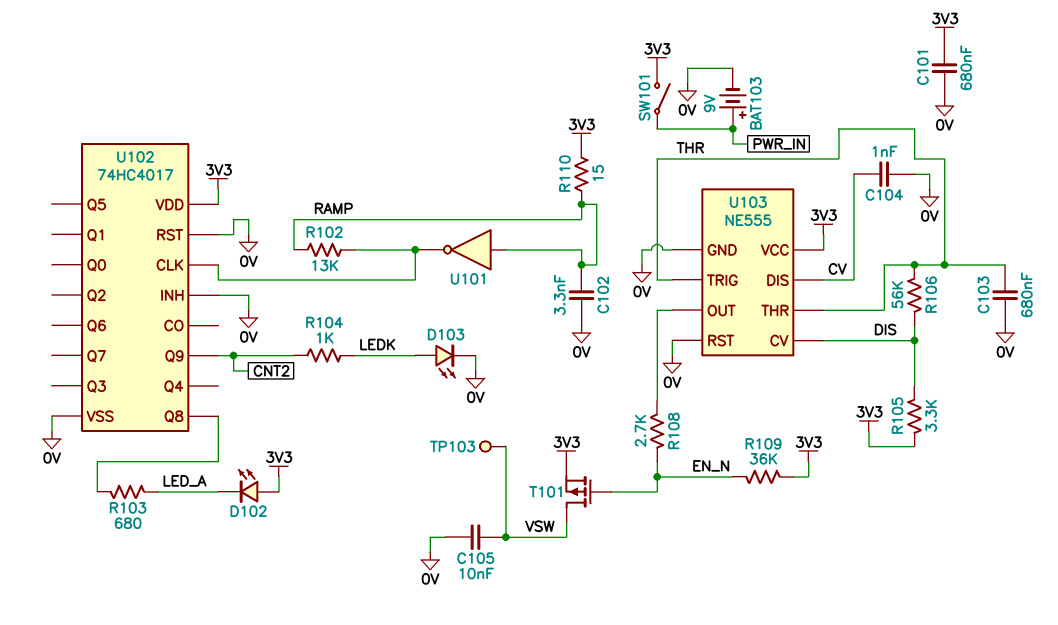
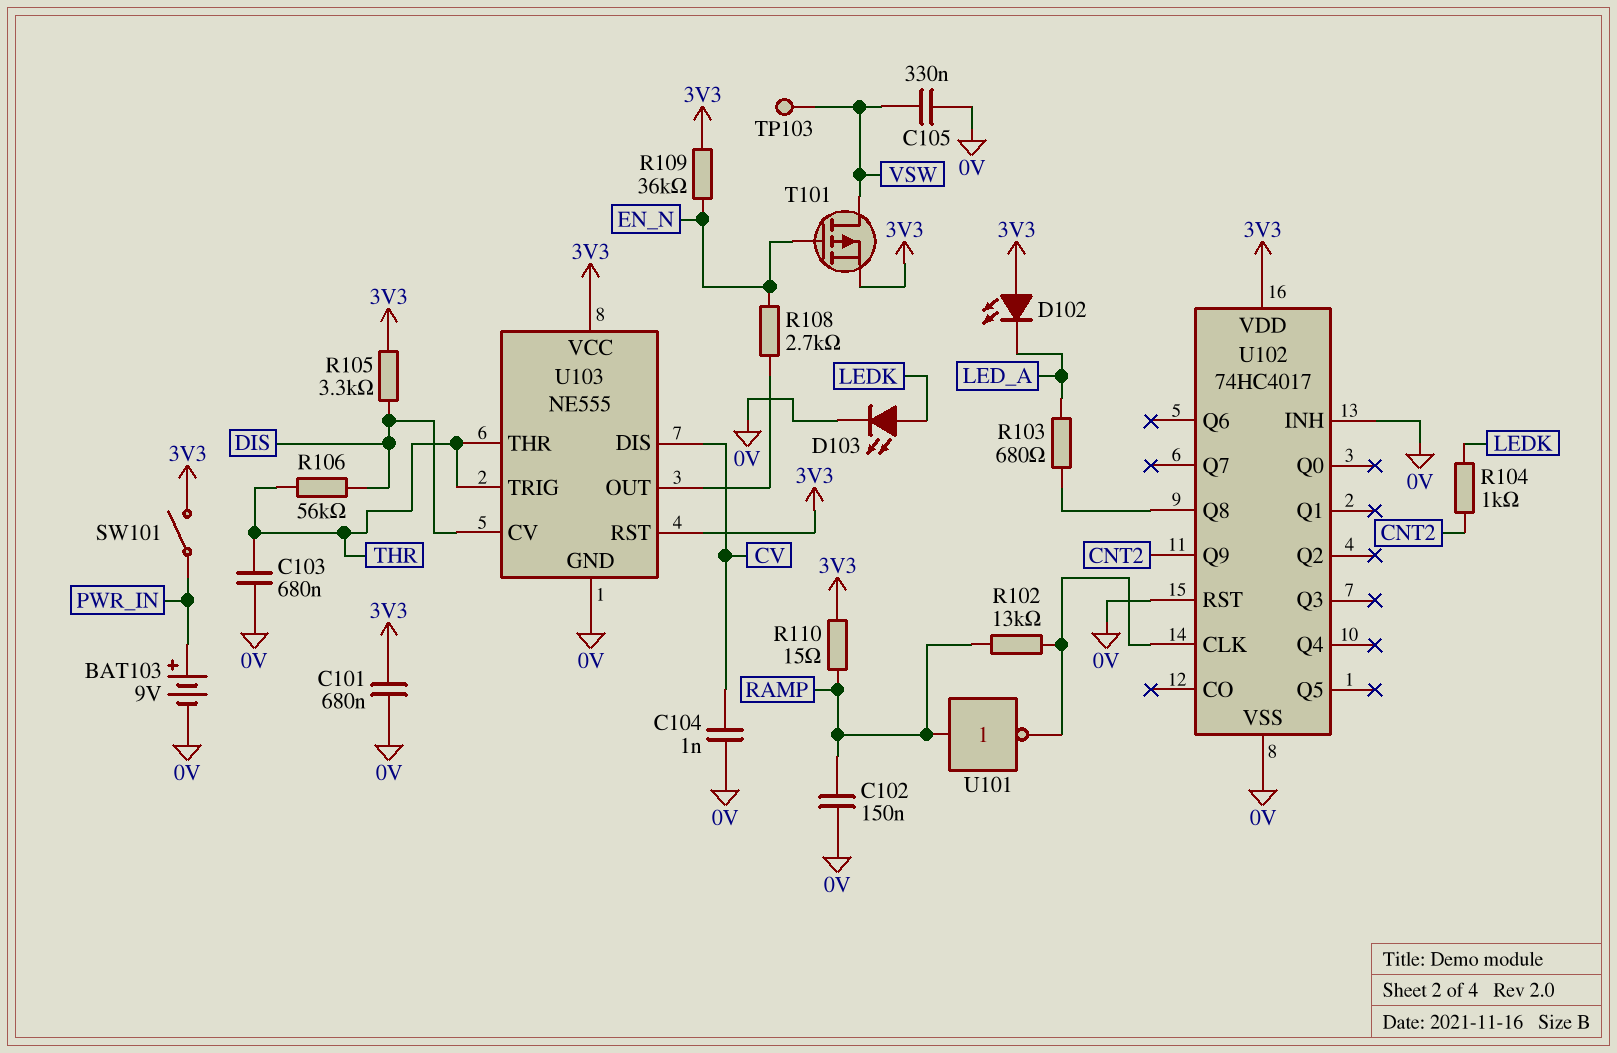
C102: 3.3nF (0V, RAMP) -> 150nF (0V, RAMP)
C105: 10nF (0V, VSW) -> 330nF (0V, VSW)
U103 pin RST: 0V -> 3V3

